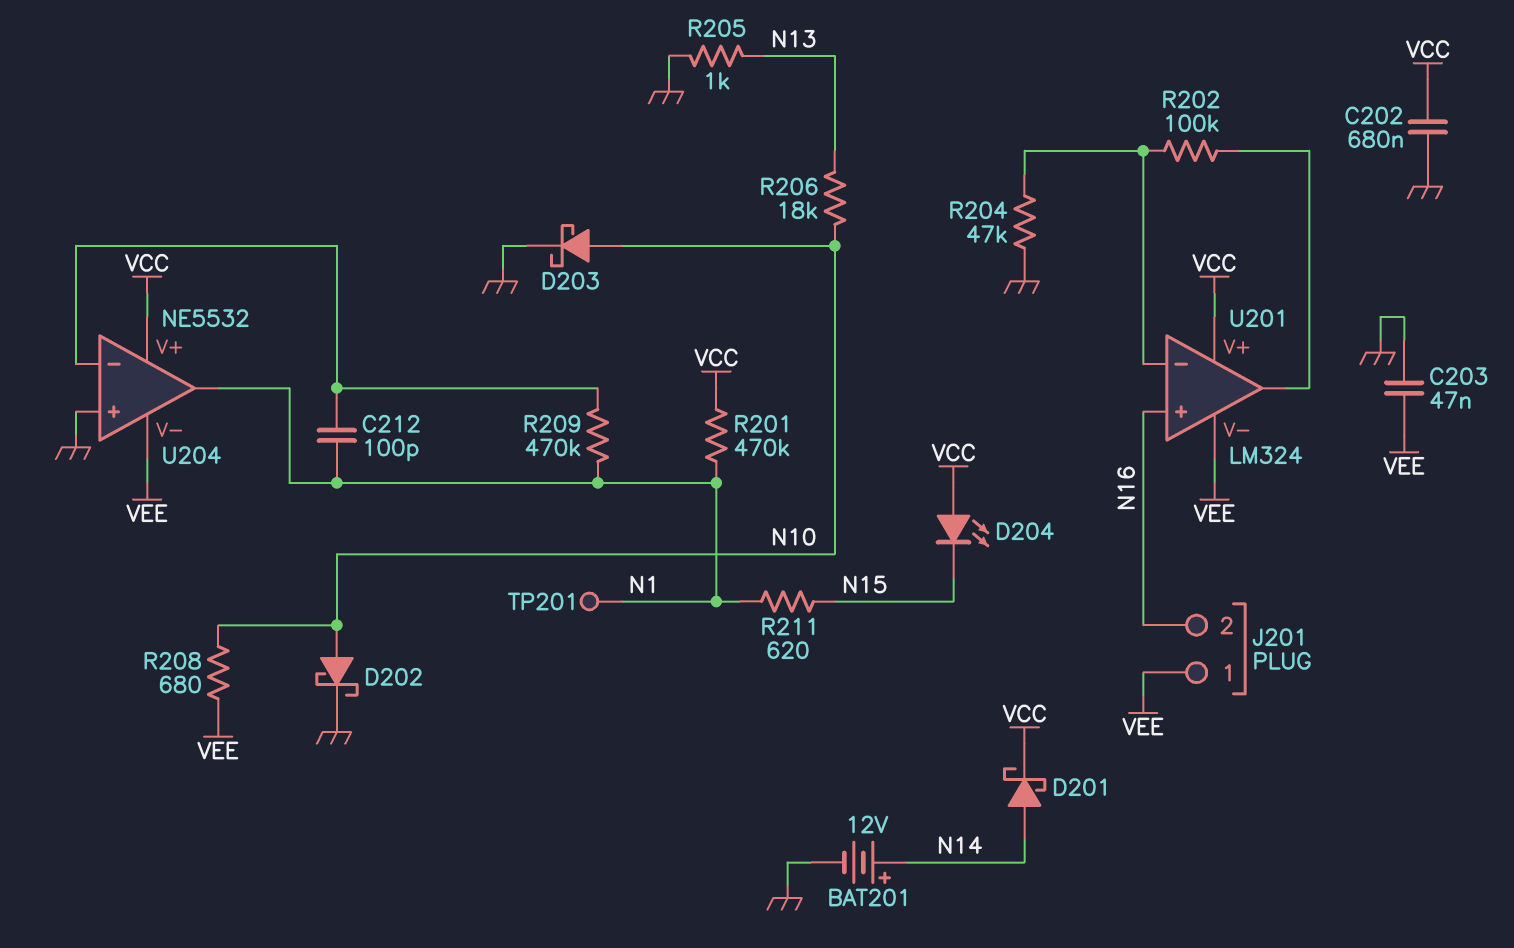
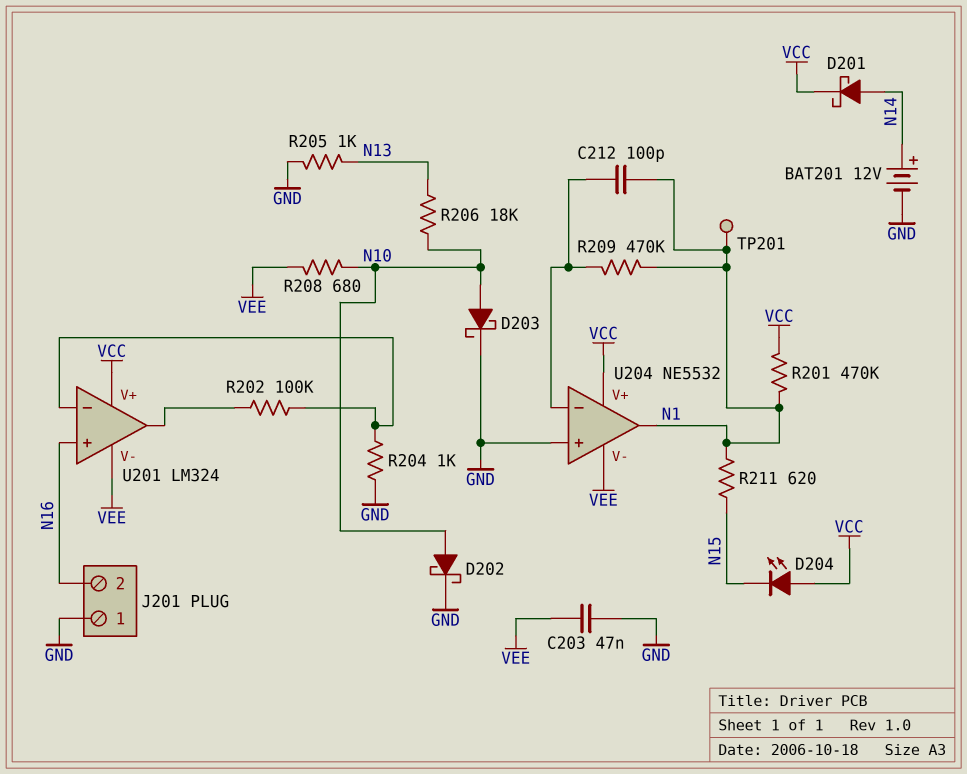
C202: 680nF (GND, VCC) -> none
J201 pin 1: VEE -> GND
R204: 47k (GND, U201/in-) -> 1k (GND, U201/in-)

